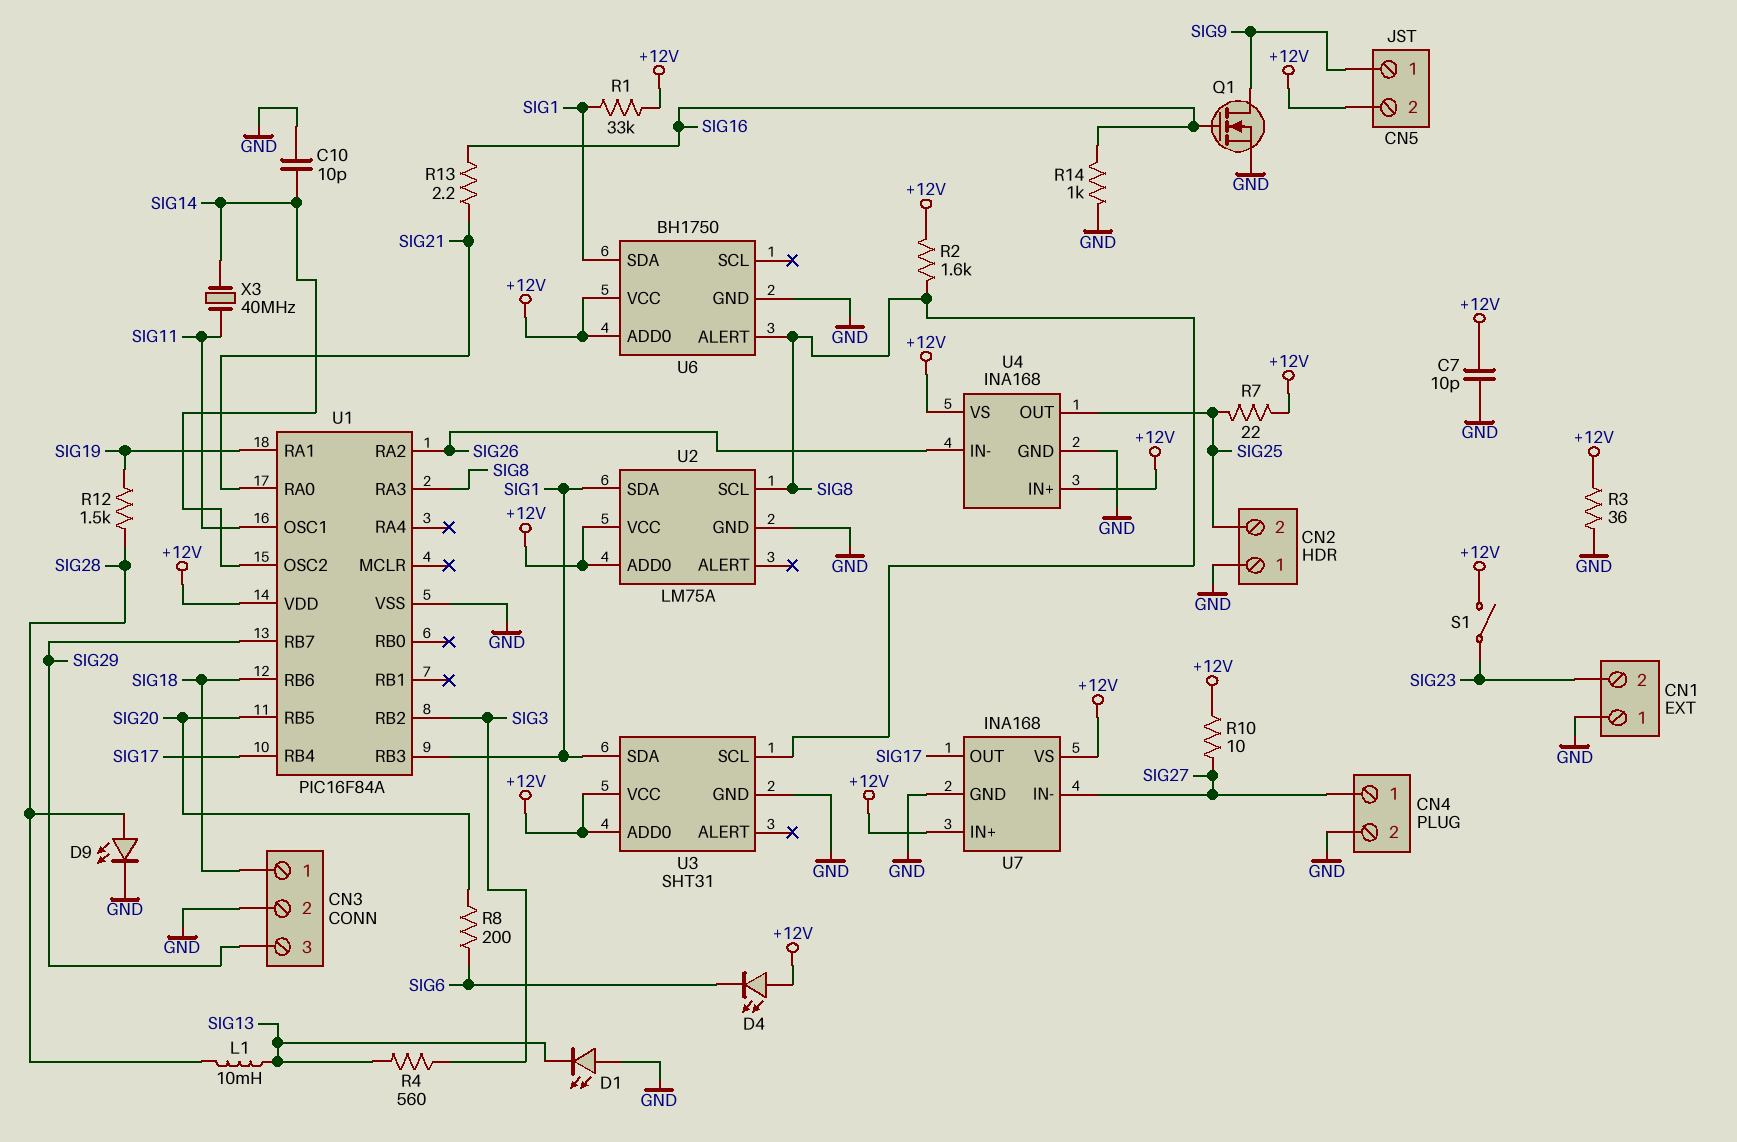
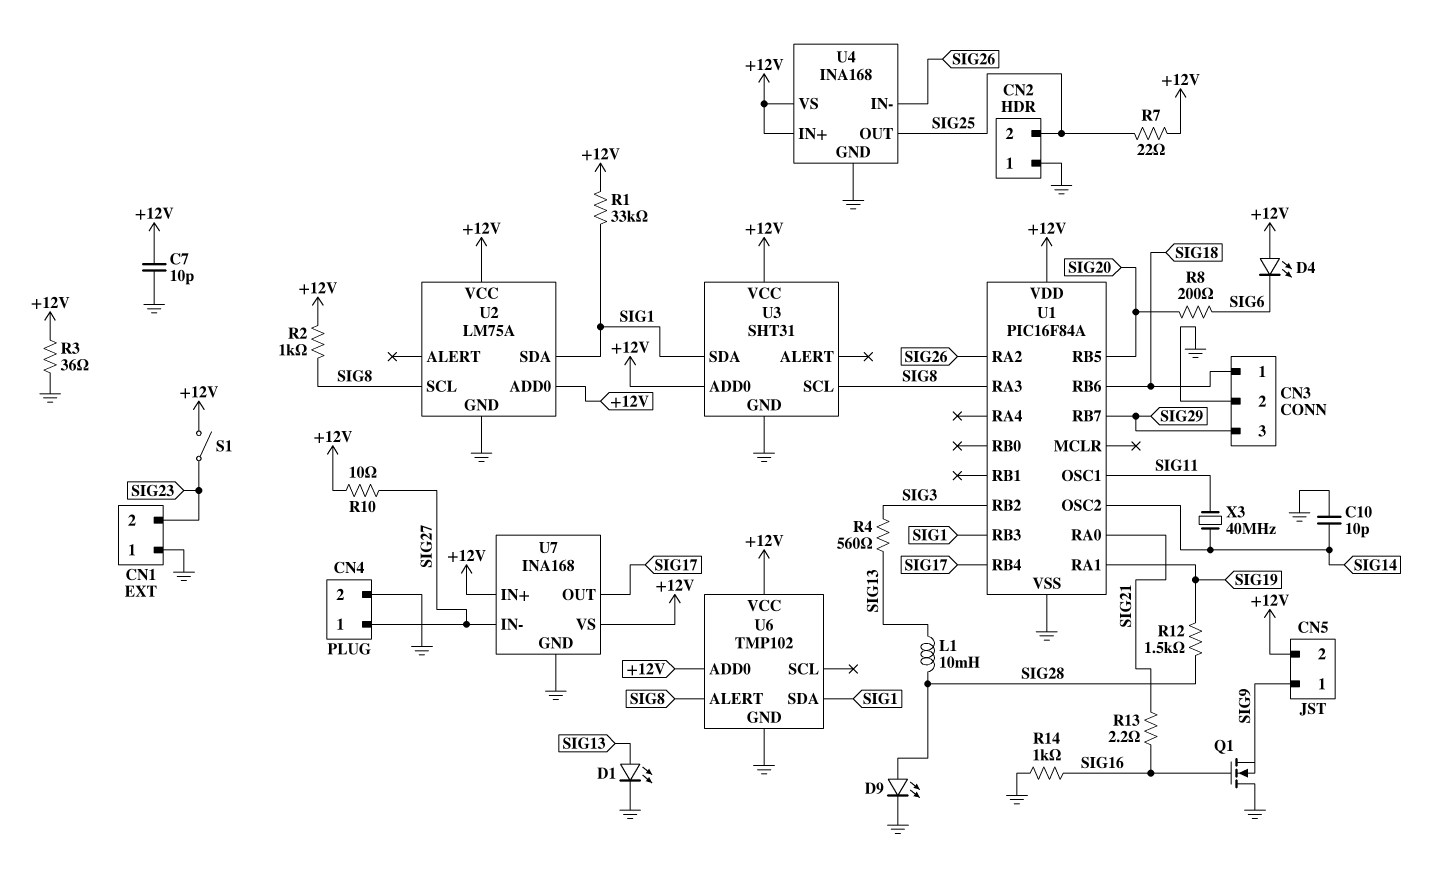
D1: LED (A GND, K SIG13) -> LED (A SIG13, K GND)
Q1: NMOS (G SIG16, D SIG9, S GND) -> NMOS (G SIG16, D GND, S SIG9)
R2: 1.6k (+12V, SIG8) -> 1k (+12V, SIG8)
U6: BH1750 -> TMP102

